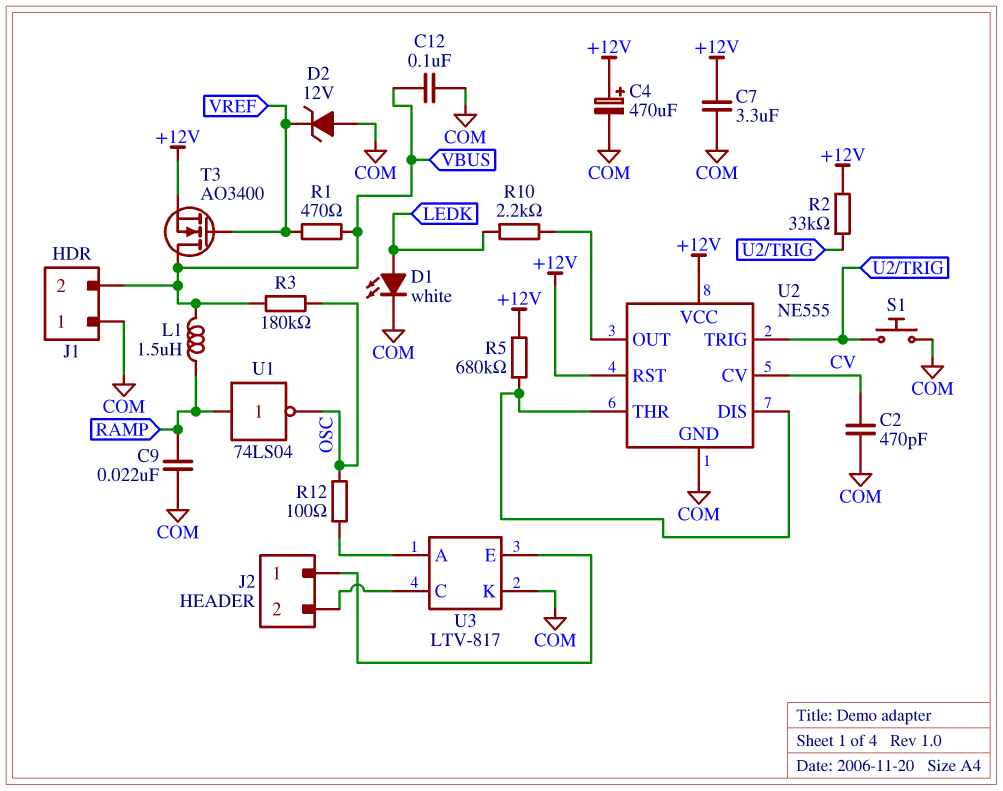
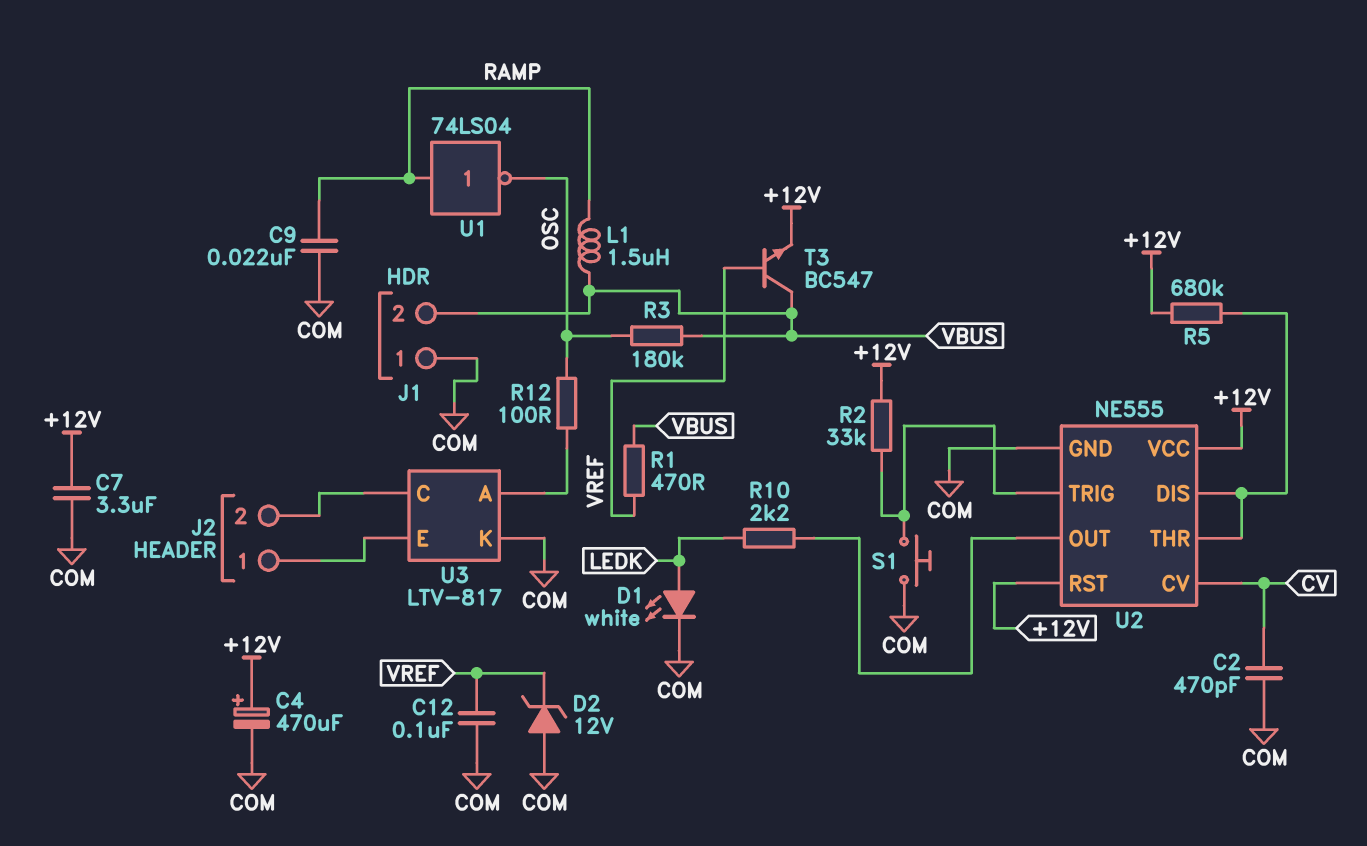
C12: 100nF (COM, VBUS) -> 100nF (COM, VREF)
T3: NMOS AO3400 (G VREF, D VBUS, S +12V) -> NPN BC547 (B VREF, C VBUS, E +12V)

